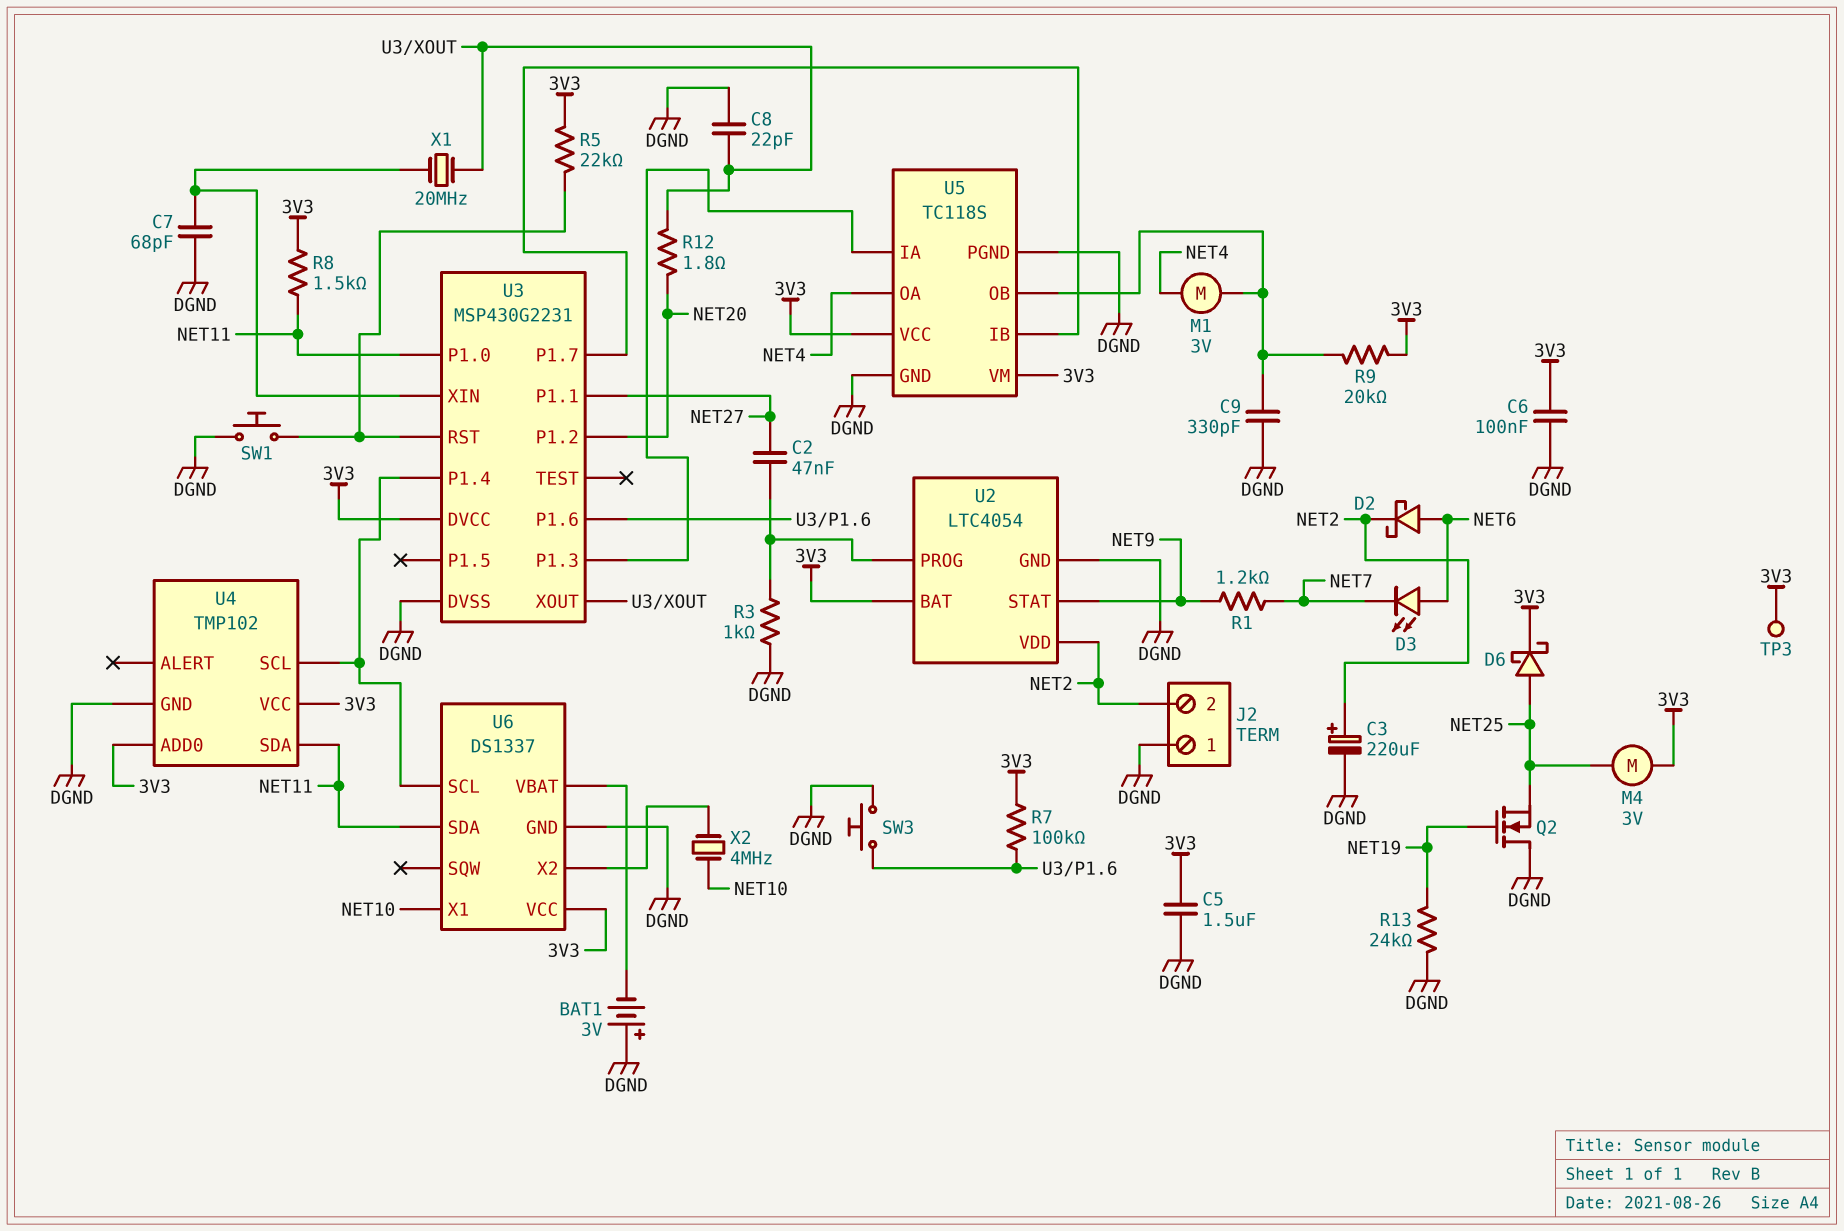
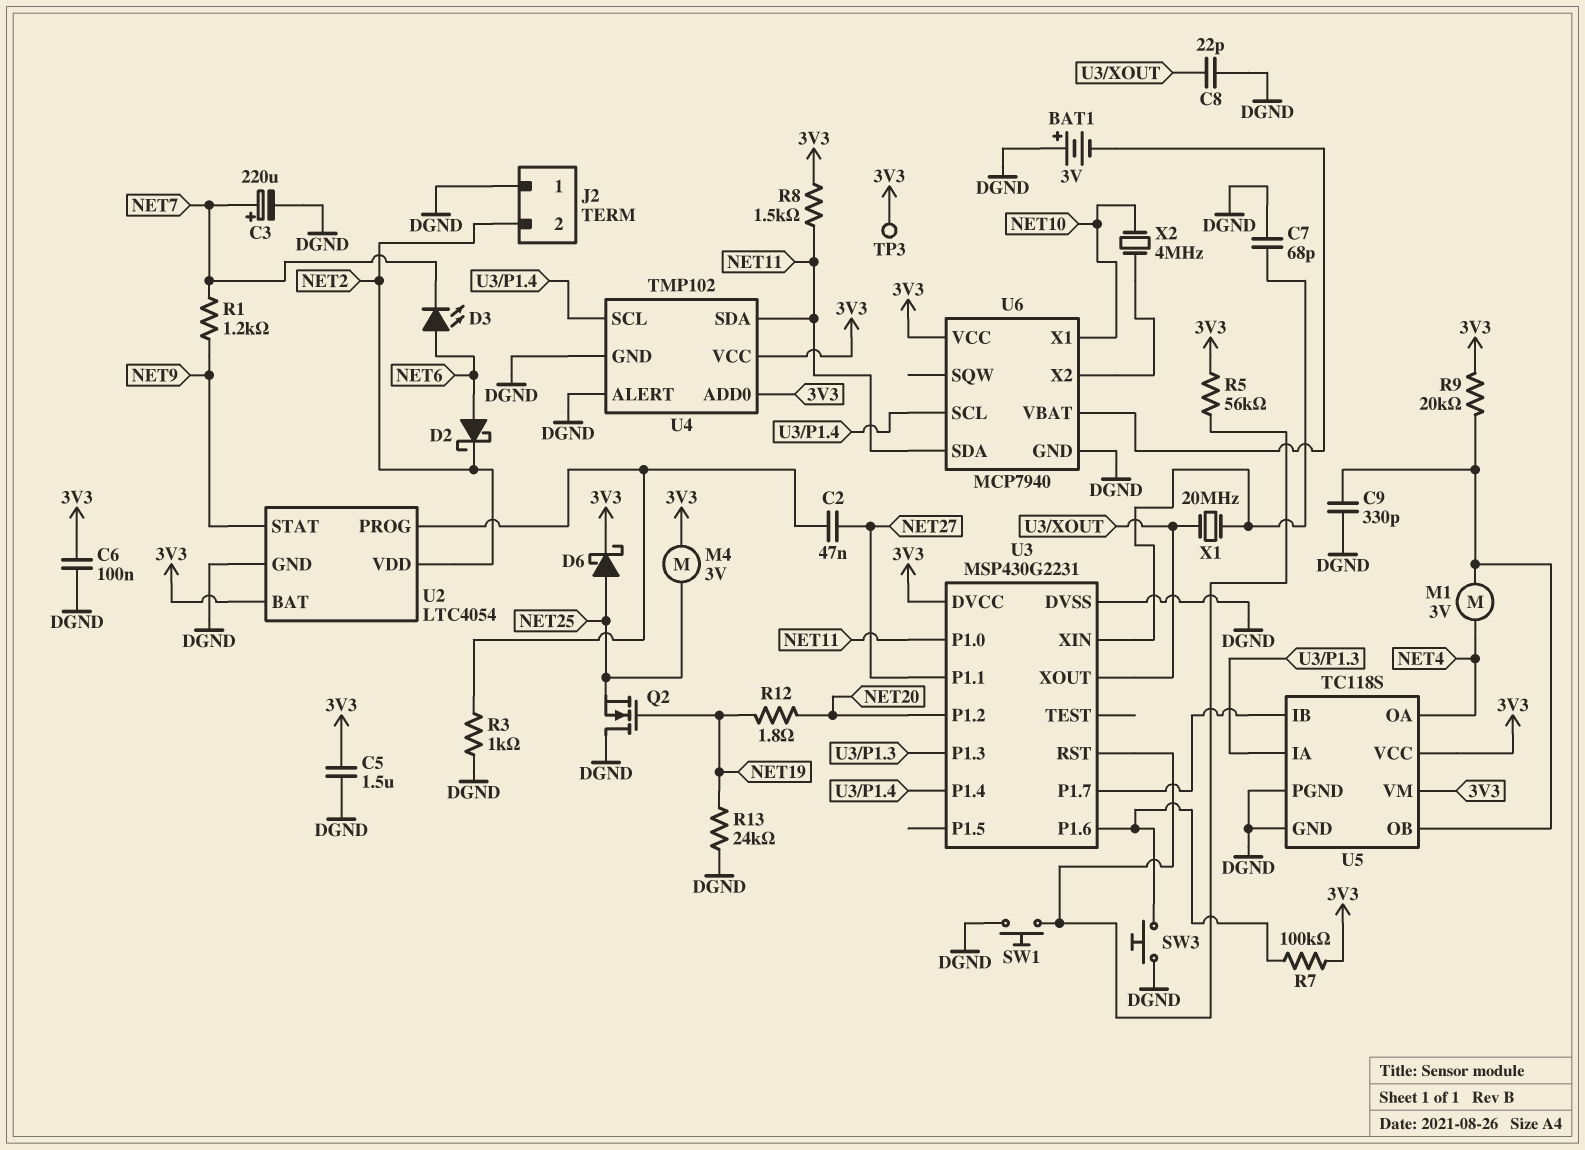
C3: 220uF (plus NET2, minus DGND) -> 220uF (plus NET7, minus DGND)
R5: 22k (3V3, U3/RST) -> 56k (3V3, U3/RST)
R12: 1.8 (NET20, U3/XOUT) -> 1.8 (NET19, NET20)
U4 pin ALERT: none -> DGND
U6: DS1337 -> MCP7940

